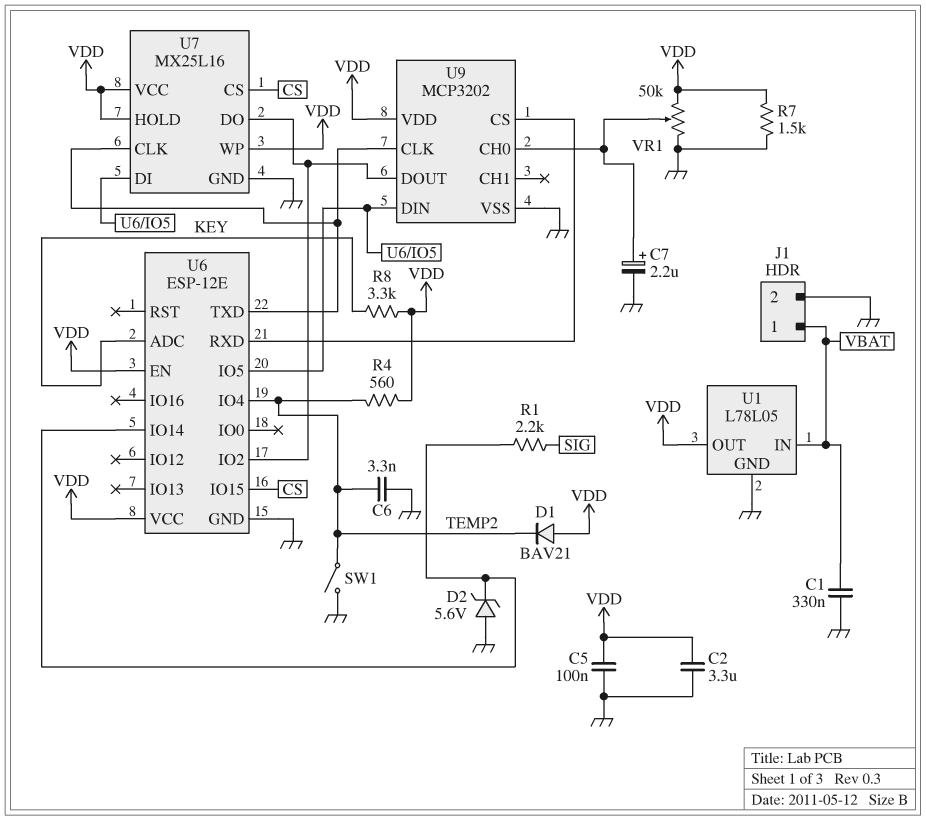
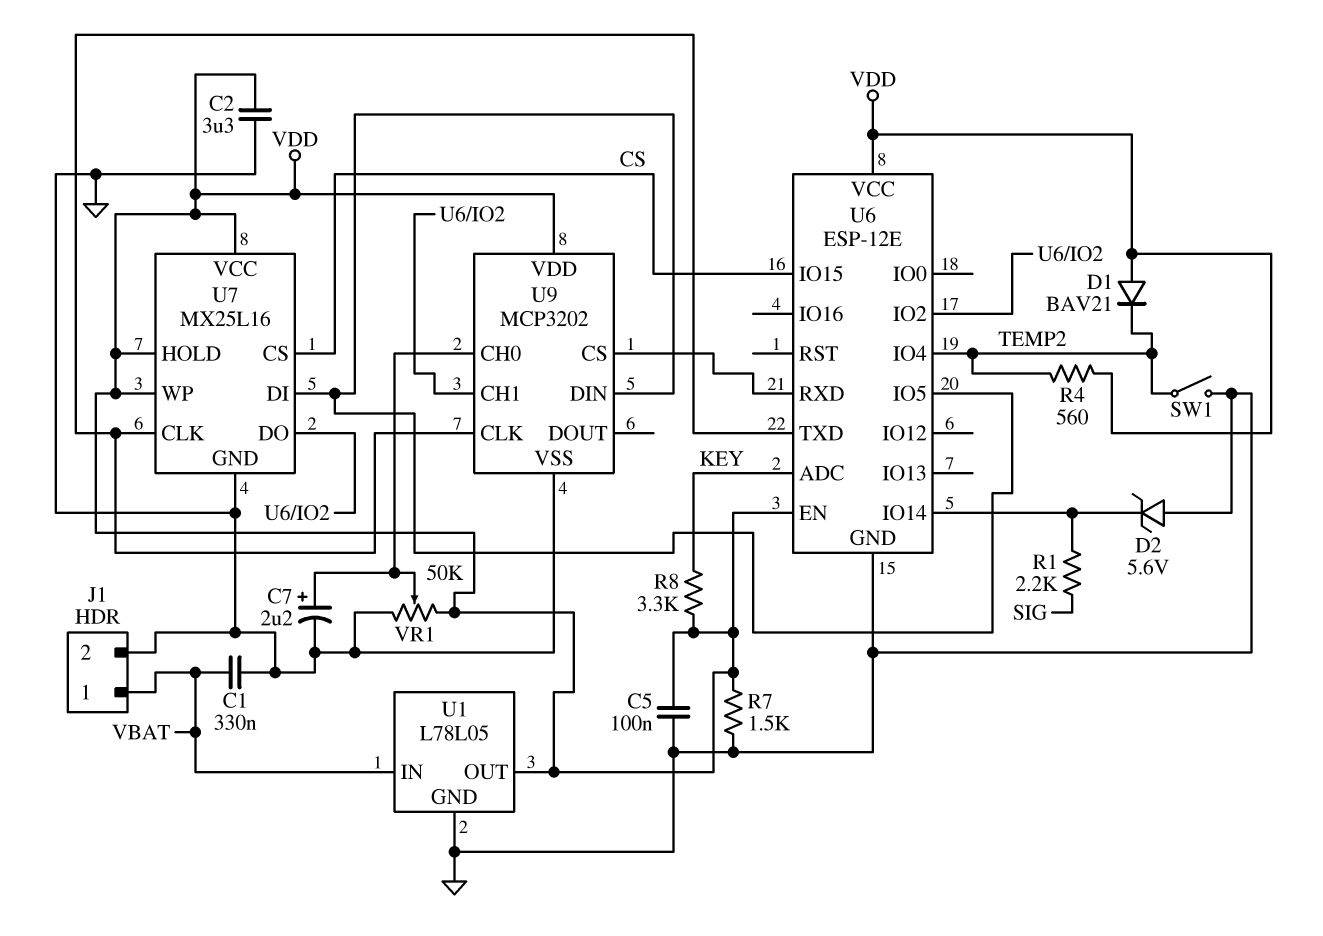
C6: 3.3nF (GND, TEMP2) -> none
U9 pin CH1: none -> U6/IO2
U9 pin DOUT: U6/IO2 -> none

